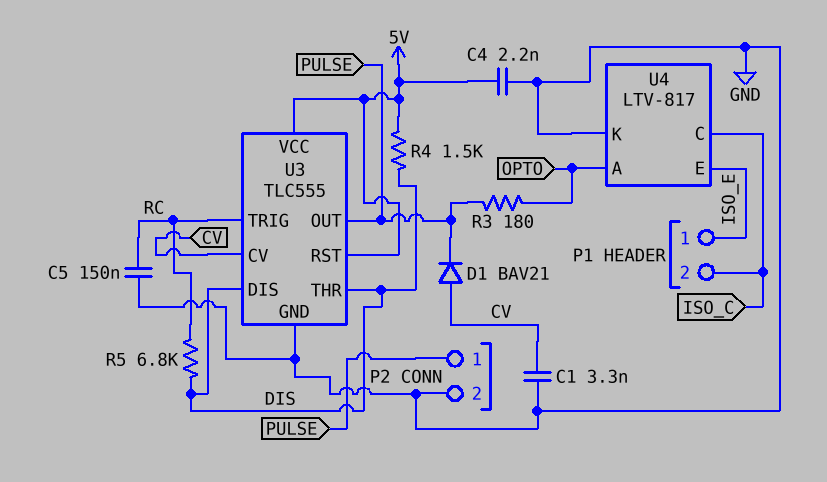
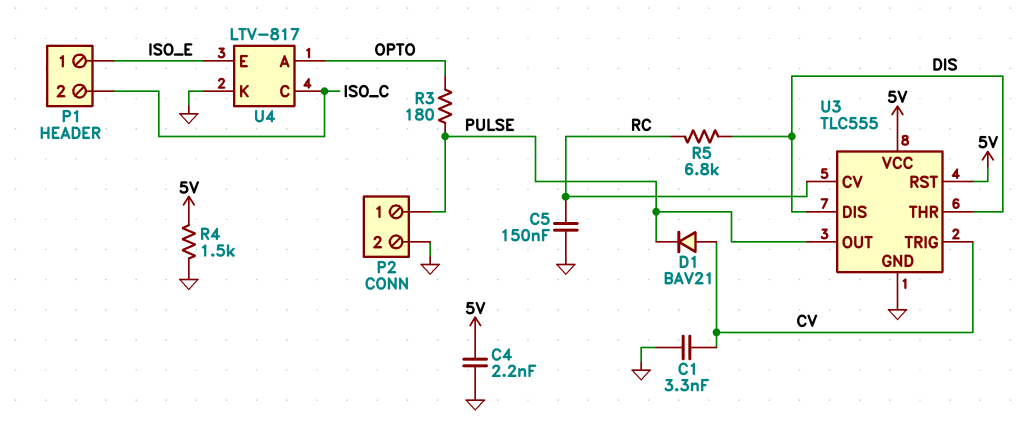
R4: 1.5k (5V, DIS) -> 1.5k (5V, GND)
U3 pin CV: CV -> RC
U3 pin TRIG: RC -> CV

